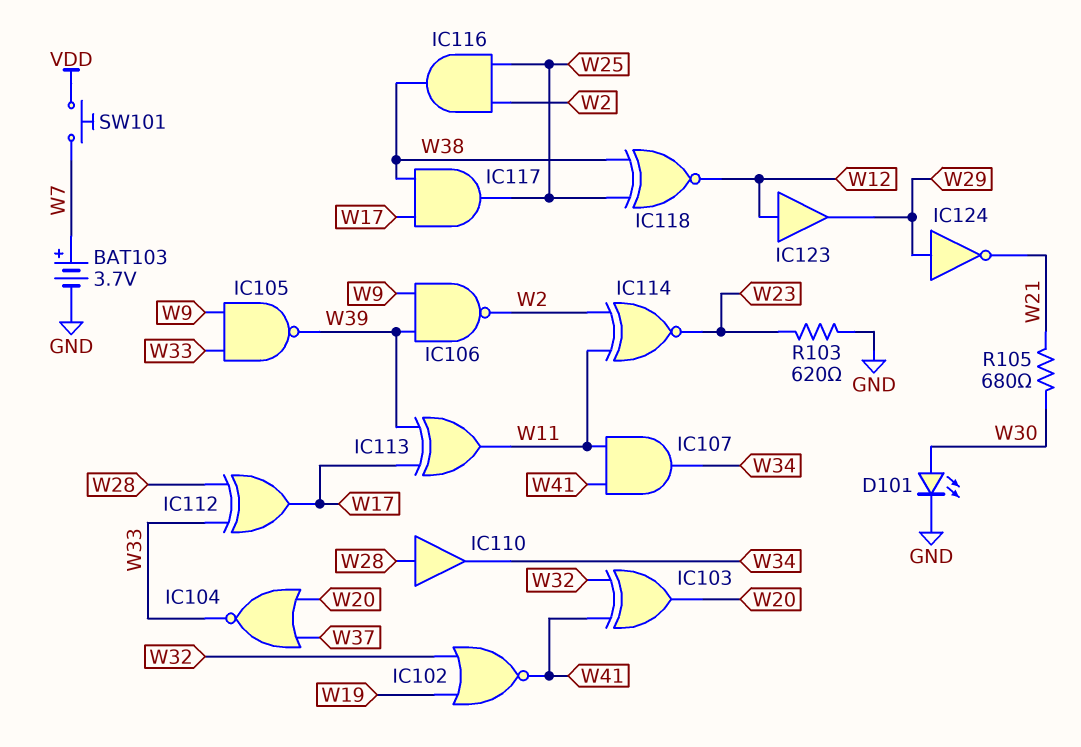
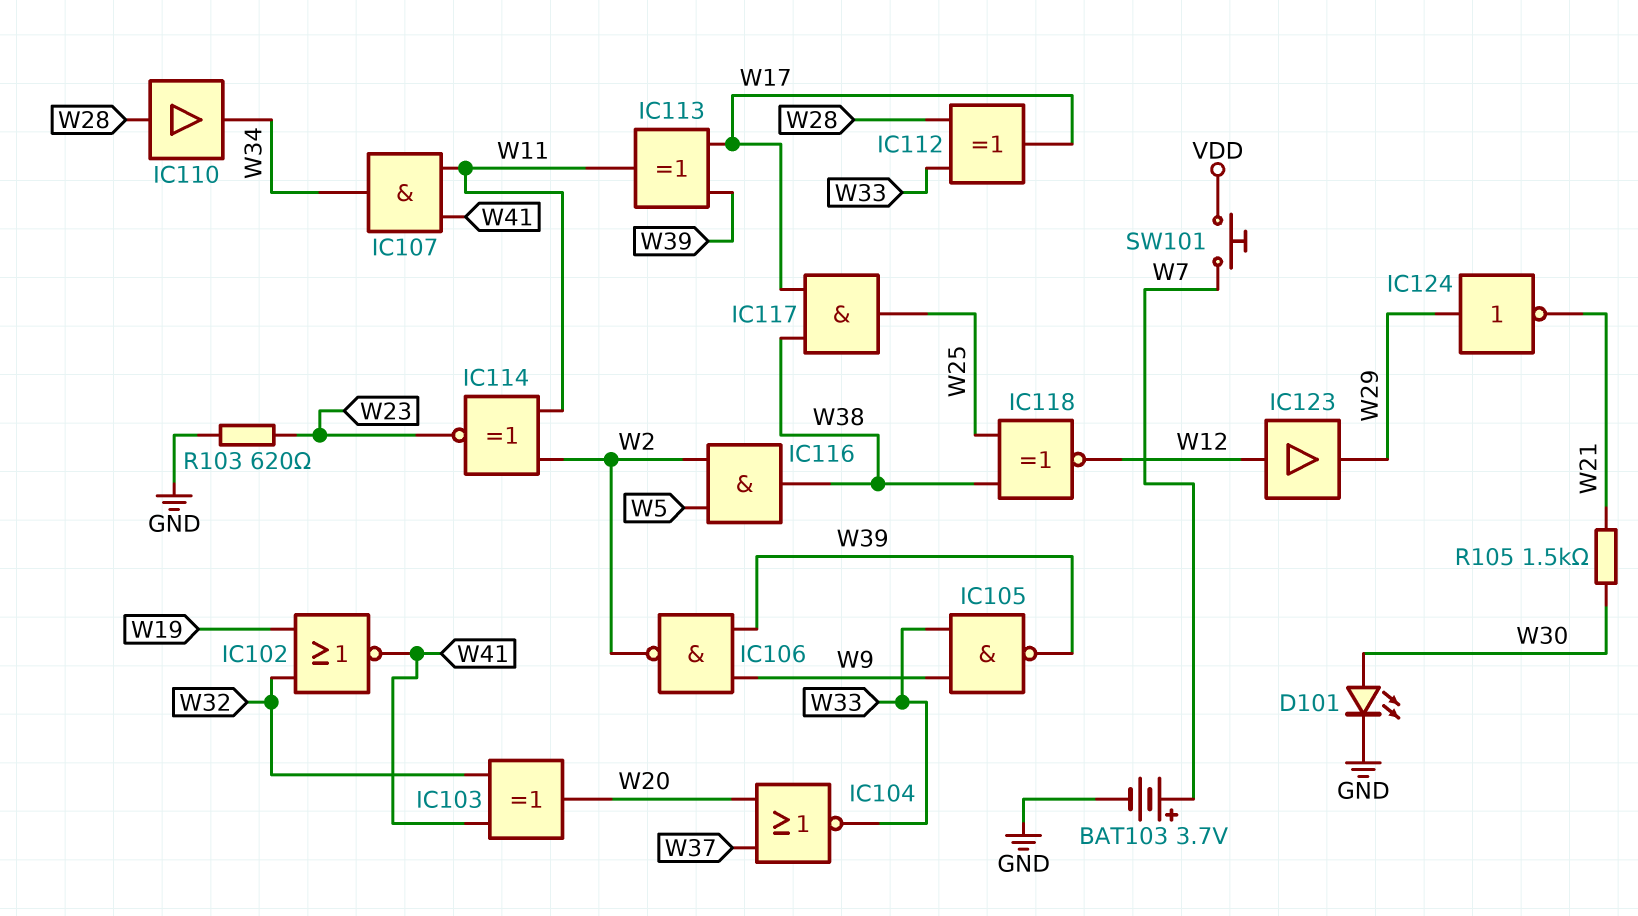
IC116: AND (in W2, in W25, out W38) -> AND (in W2, in W5, out W38)
R105: 680 (W21, W30) -> 1.5k (W21, W30)

